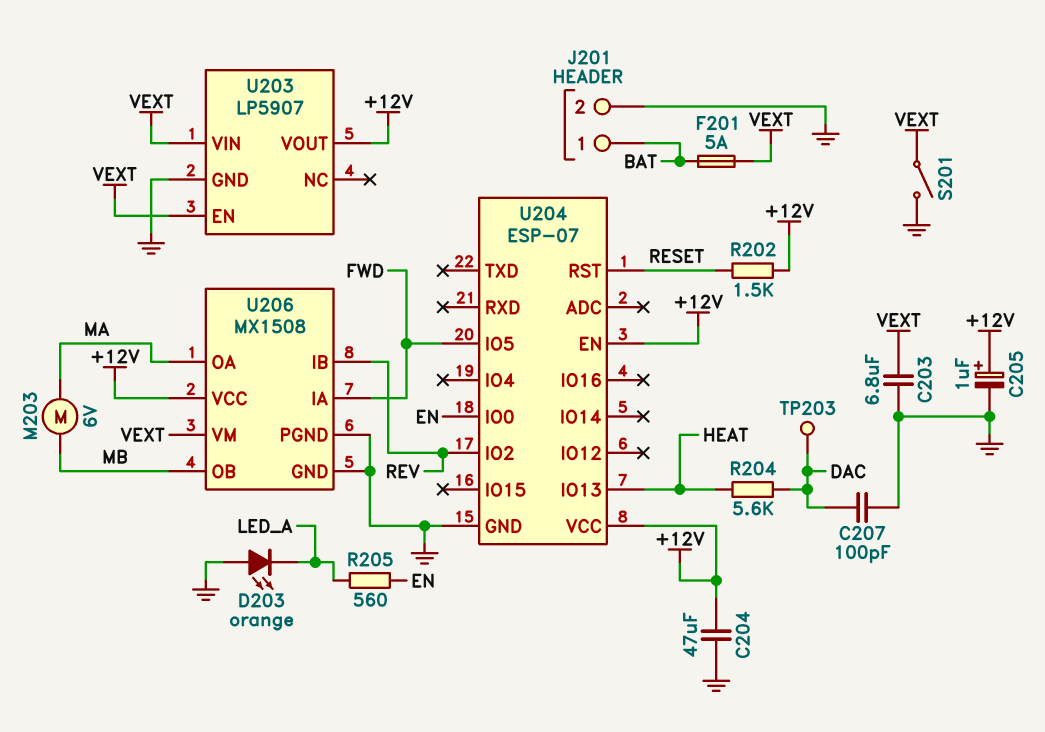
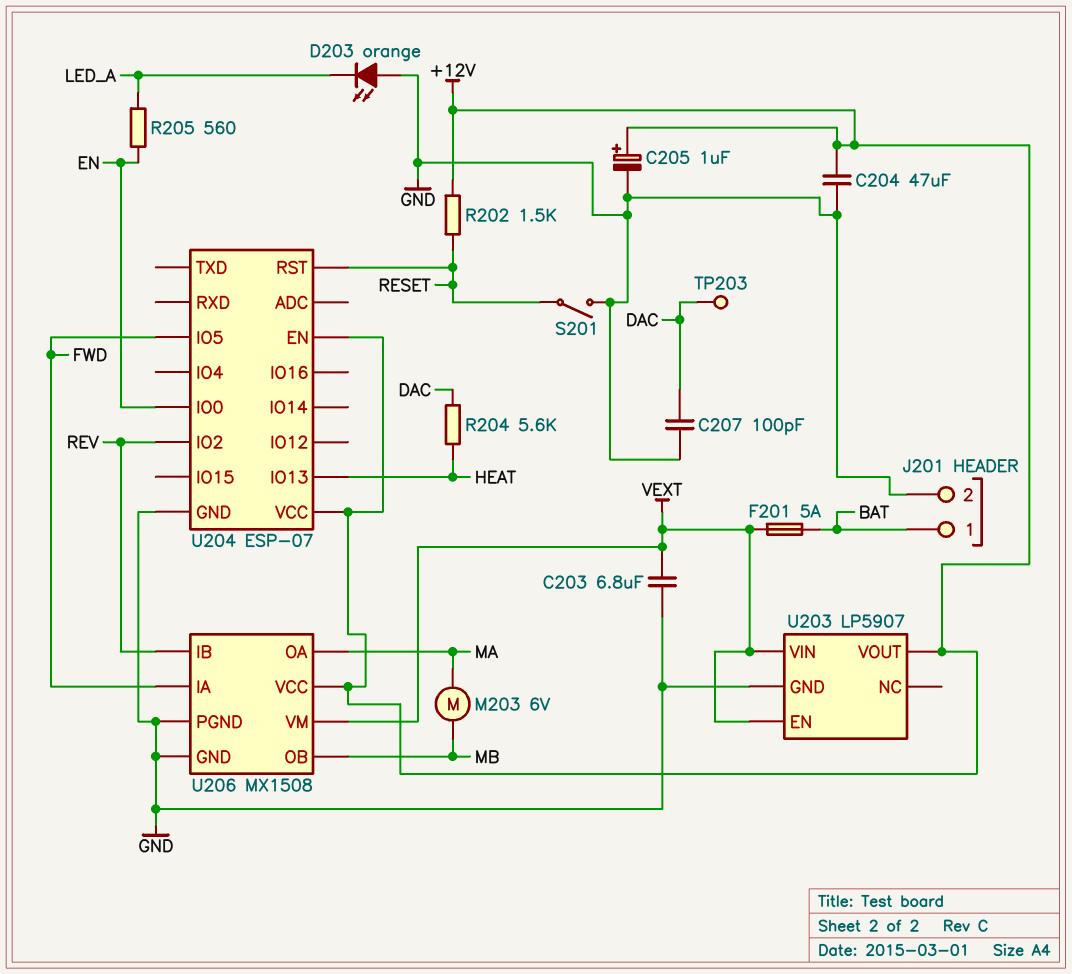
S201: switch (GND, VEXT) -> switch (GND, RESET)

